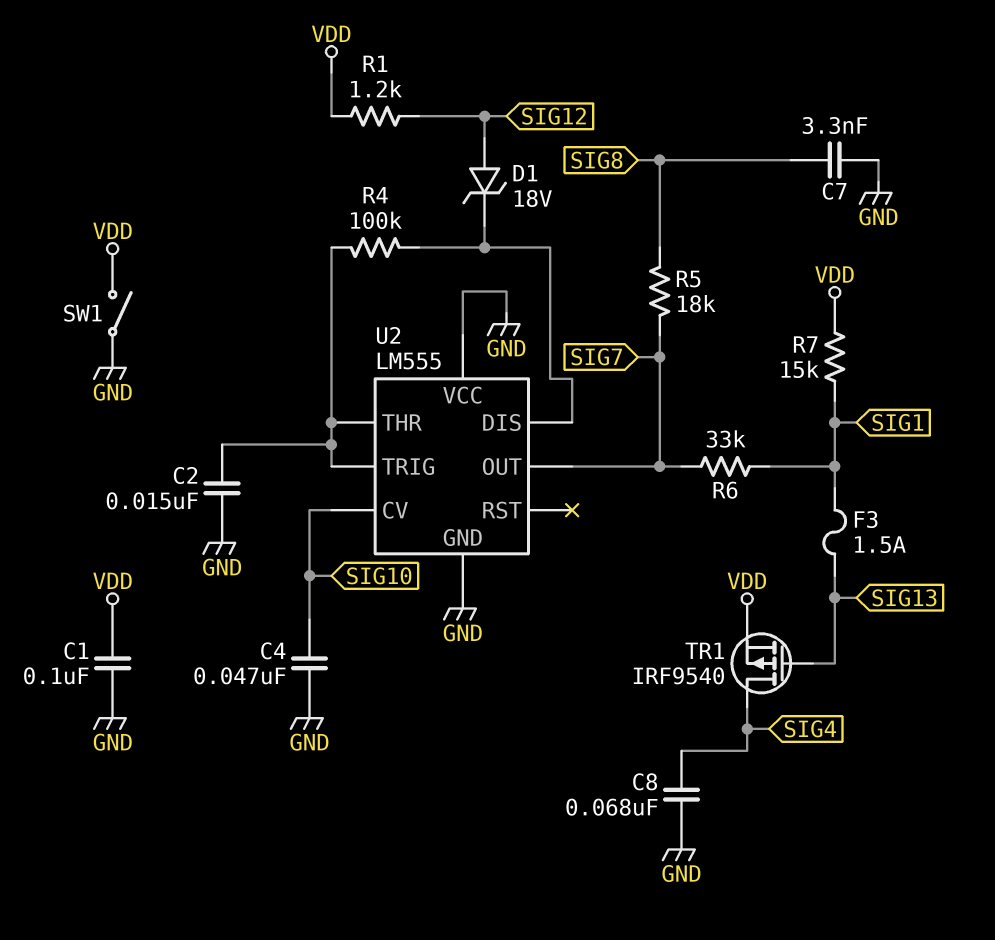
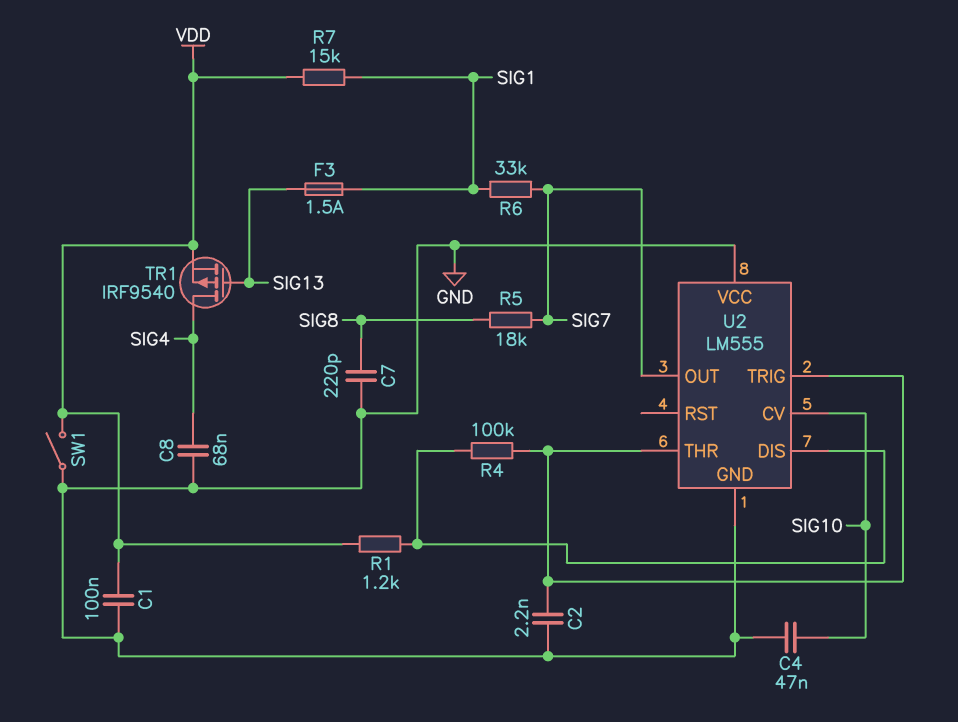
C2: 15nF (GND, U2/THR) -> 2.2nF (GND, U2/THR)
C7: 3.3nF (GND, SIG8) -> 220pF (GND, SIG8)
D1: zener 18V (A SIG12, K U2/DIS) -> none
R1: 1.2k (SIG12, VDD) -> 1.2k (U2/DIS, VDD)

